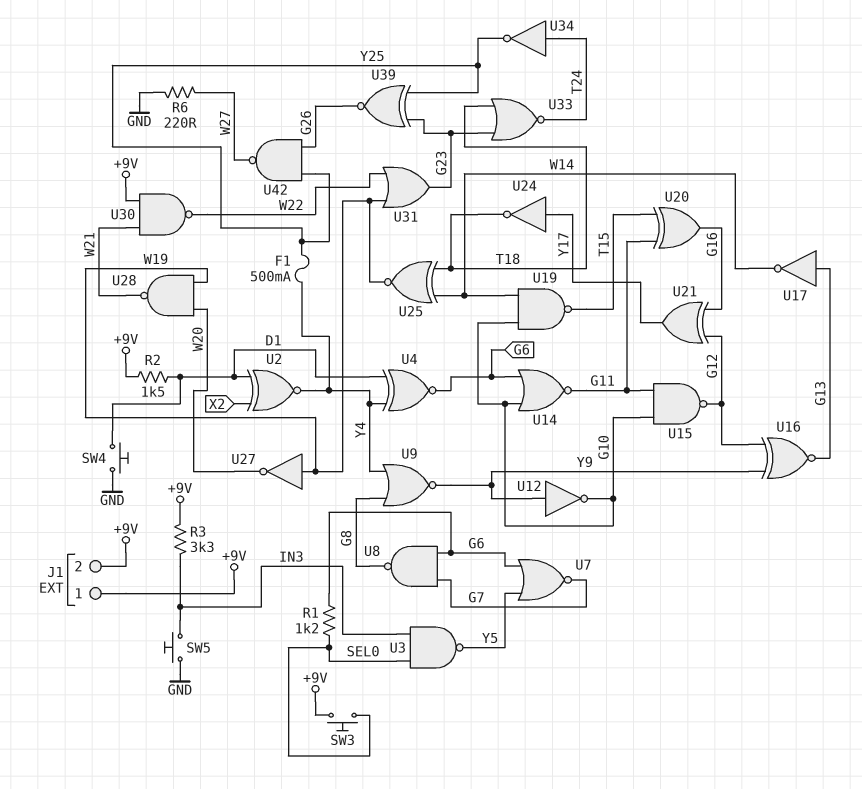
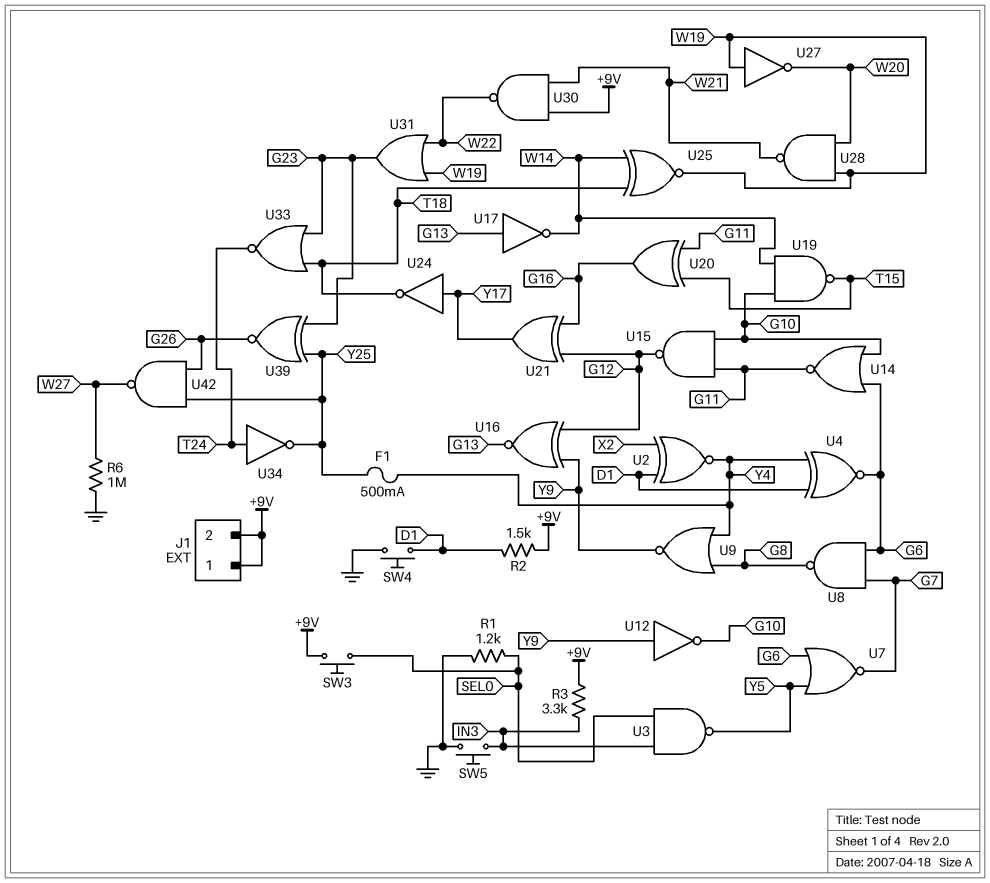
R1: 1.2k (G6, SEL0) -> 1.2k (GND, SEL0)
R6: 220 (GND, W27) -> 1M (GND, W27)

